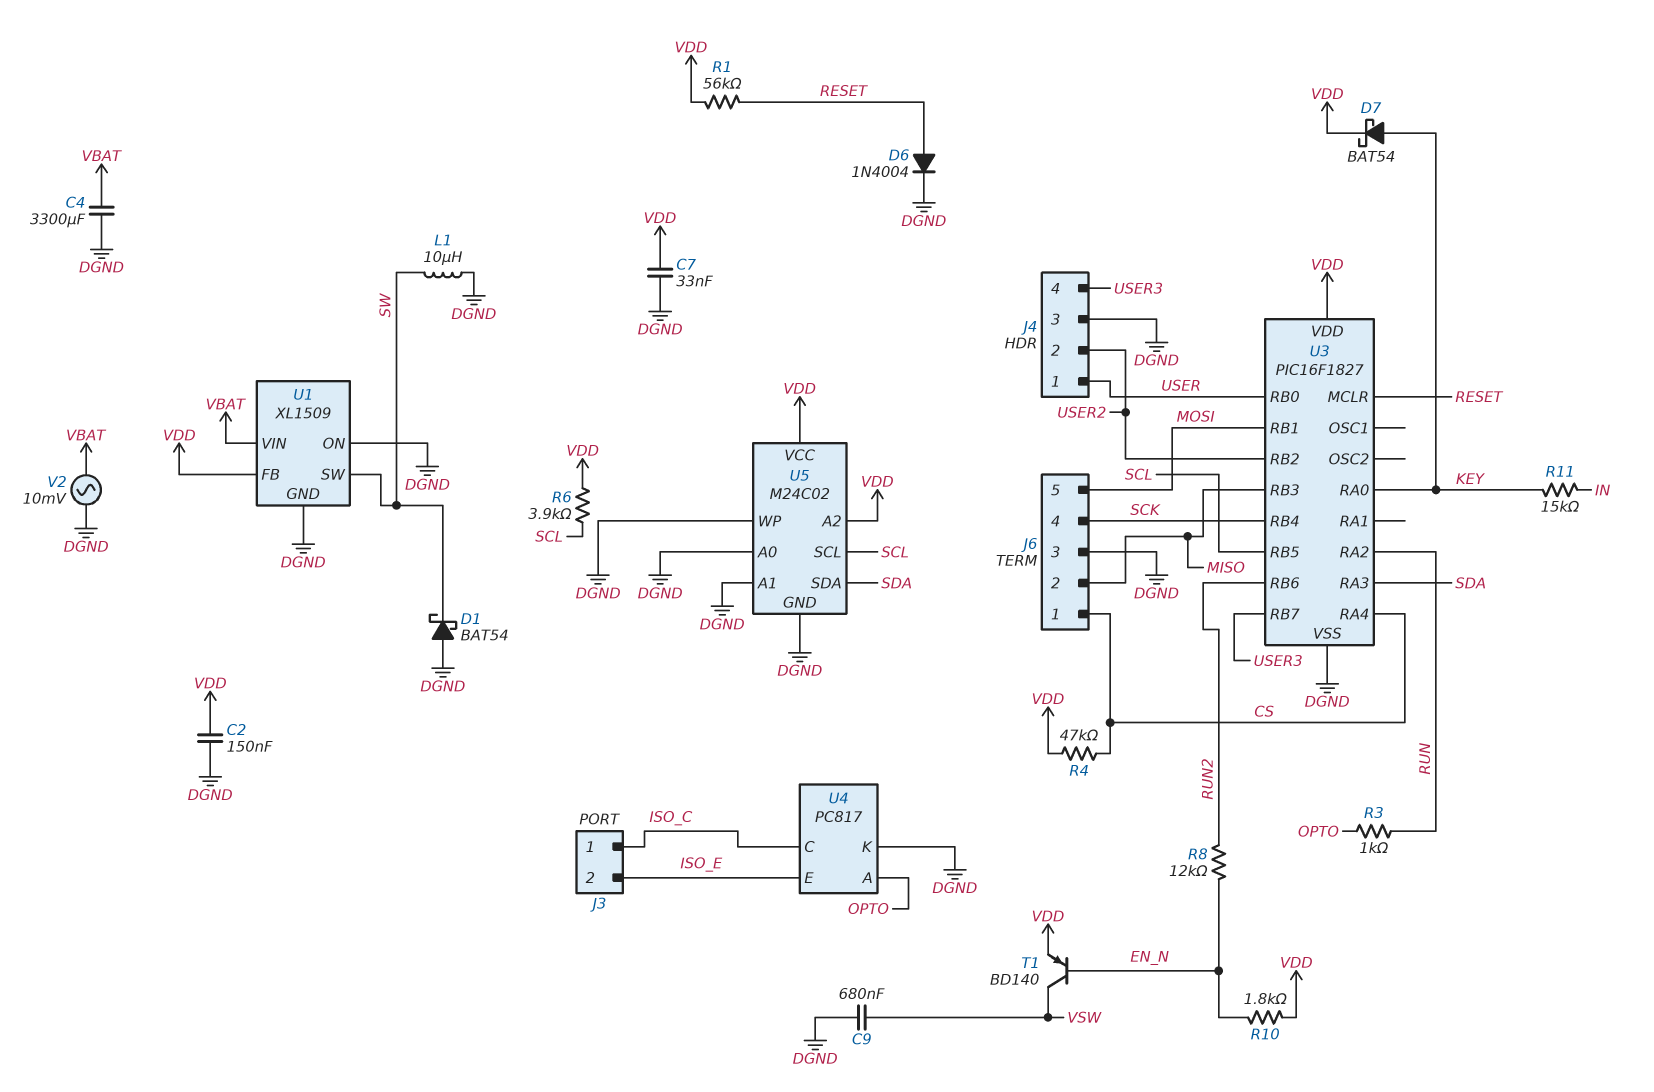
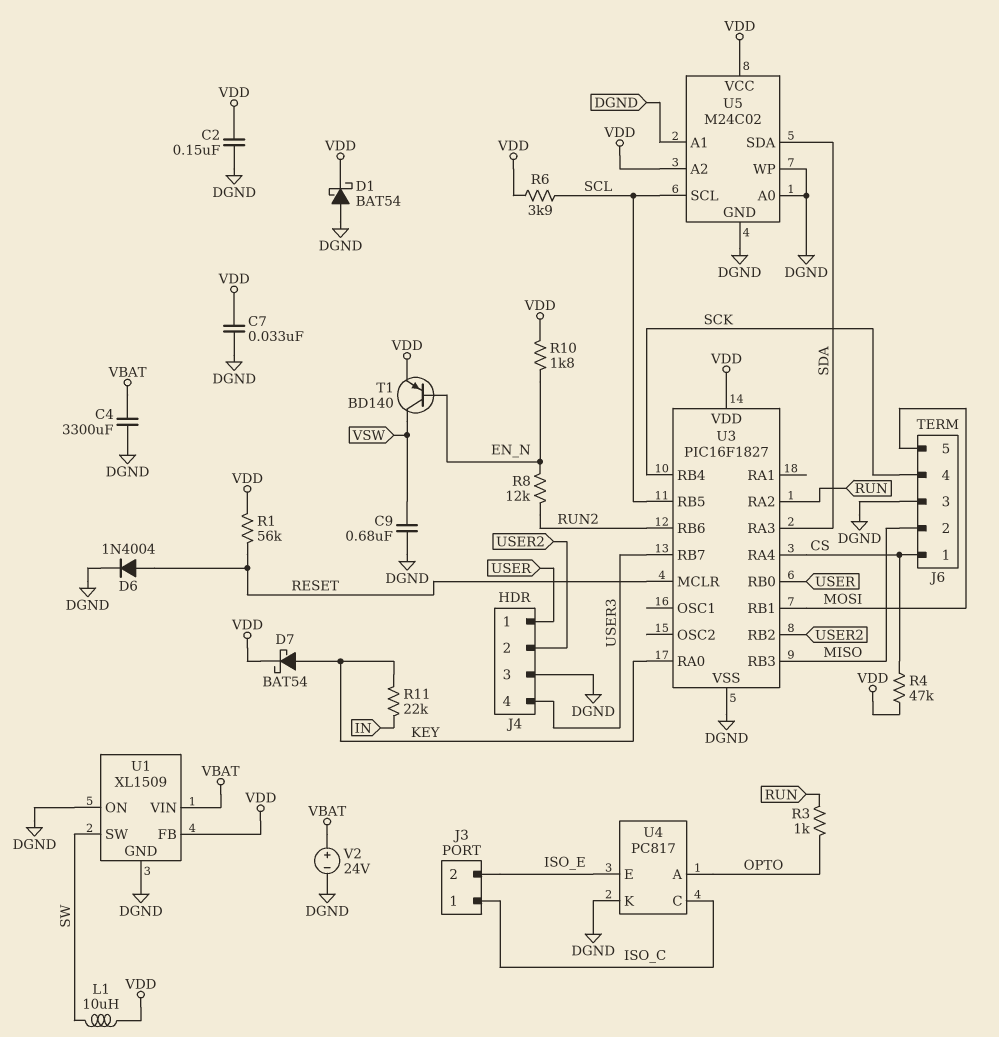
D1: schottky BAT54 (A DGND, K SW) -> schottky BAT54 (A DGND, K VDD)
L1: 10uH (DGND, SW) -> 10uH (SW, VDD)
R11: 15k (IN, KEY) -> 22k (IN, KEY)
V2: AC 10mV (DGND, VBAT) -> 24V (plus VBAT, minus DGND)

